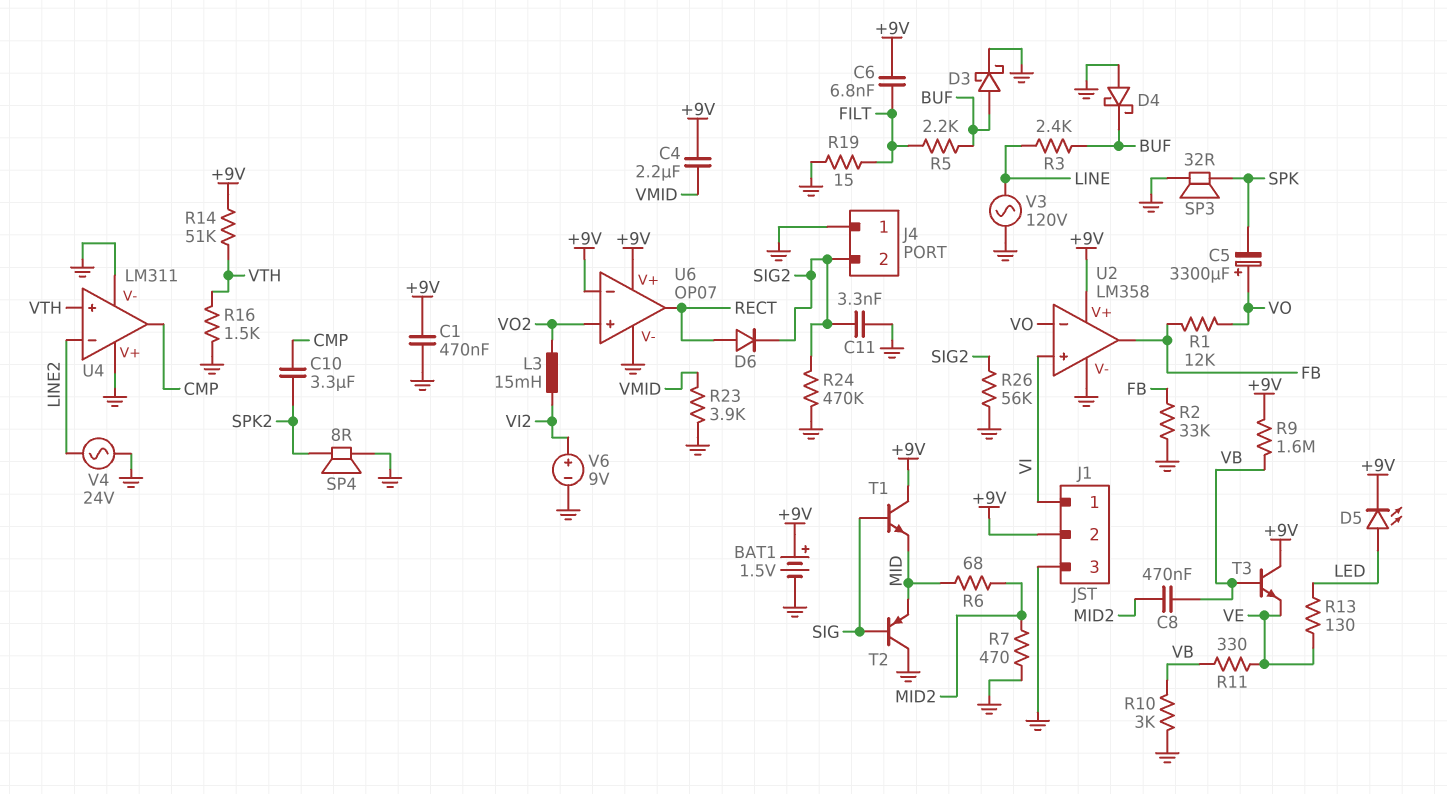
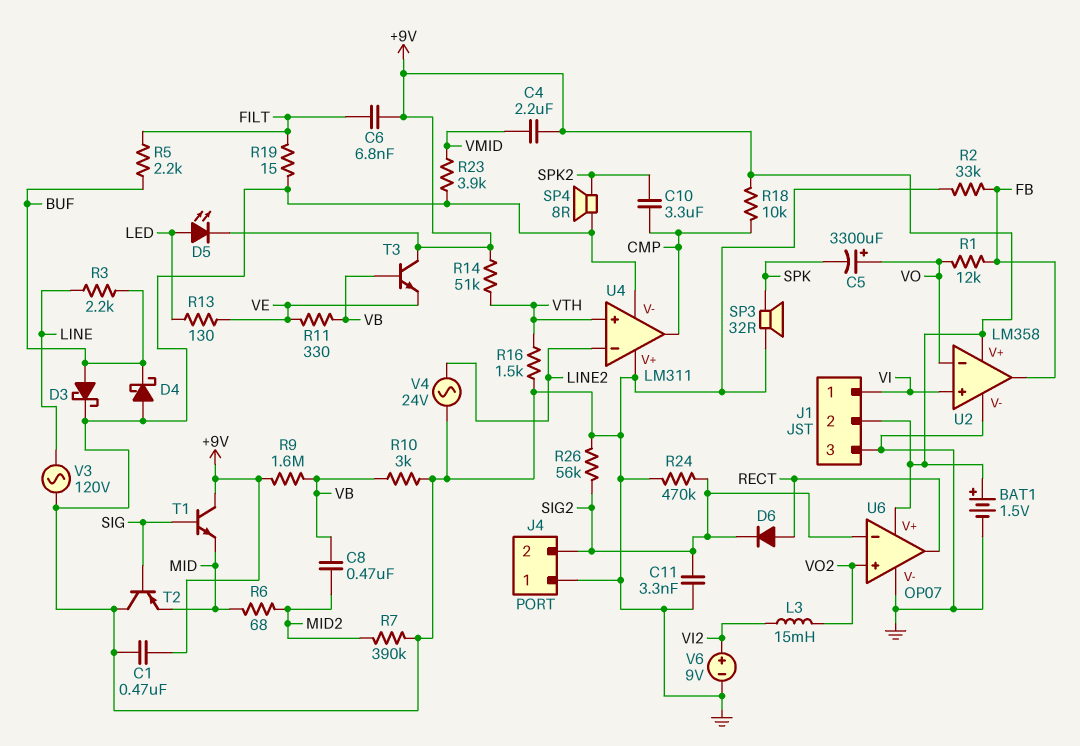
R3: 2.4k (BUF, LINE) -> 2.2k (BUF, LINE)
R7: 470 (GND, MID2) -> 390k (GND, MID2)
R18: none -> 10k (+9V, CMP)
U6 pin in-: +9V -> SIG2

